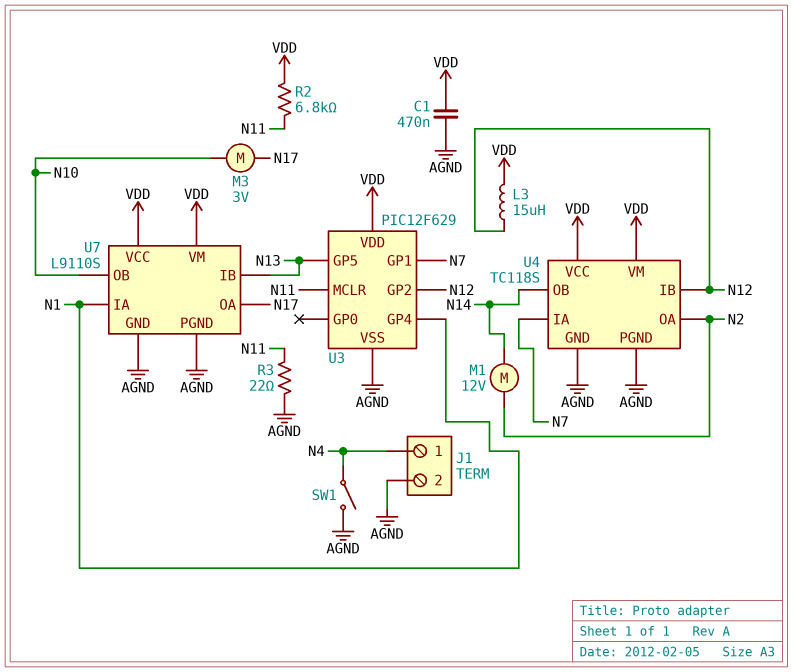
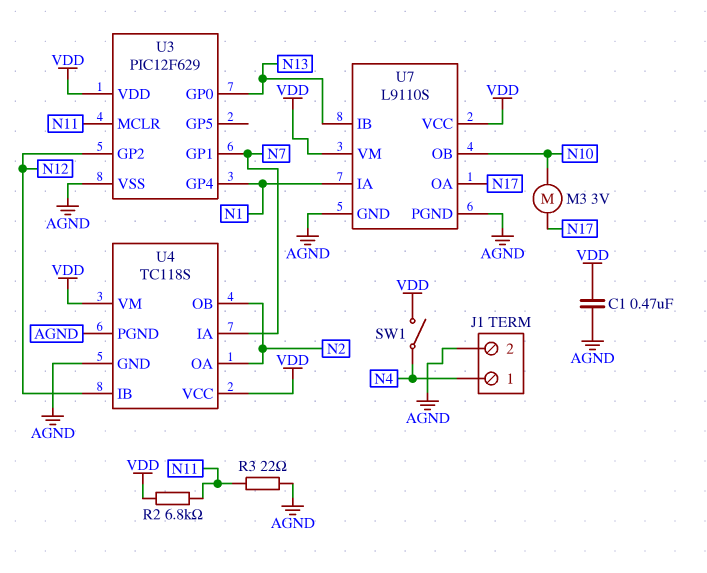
L3: 15uH (N12, VDD) -> none
M1: motor 12V (N2, N14) -> none
SW1: switch (AGND, N4) -> switch (N4, VDD)
U3 pin GP0: none -> N13
U3 pin GP5: N13 -> none
U4 pin OB: N14 -> N2

